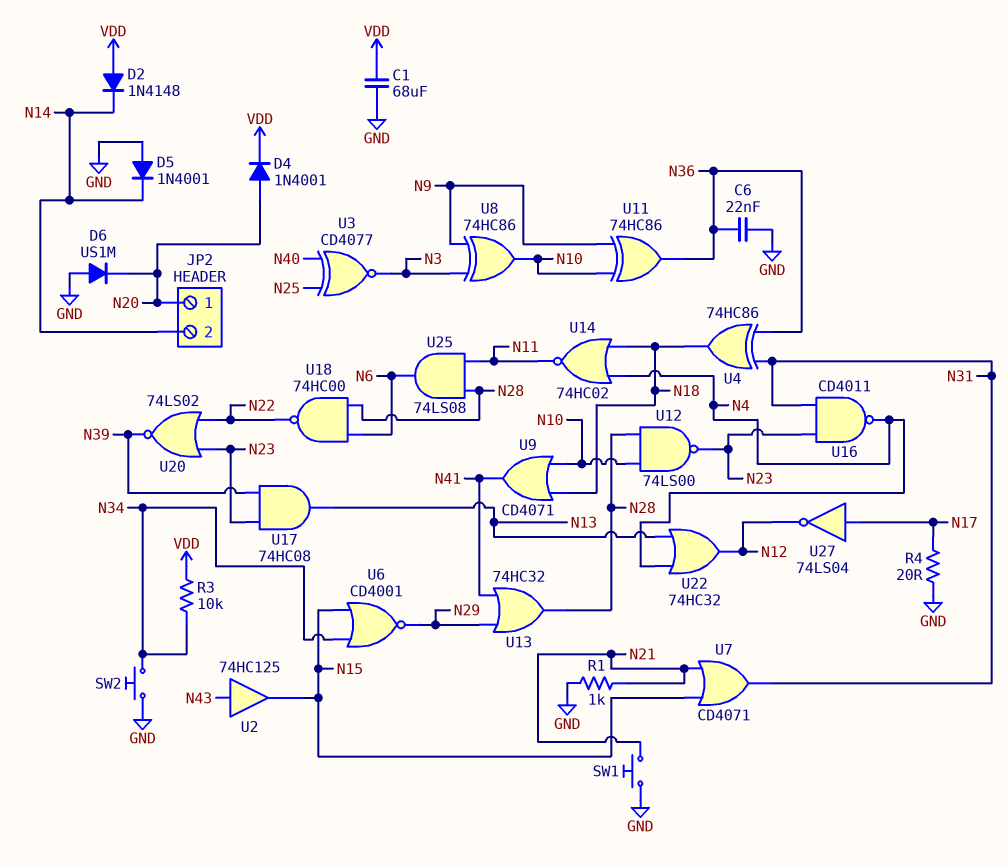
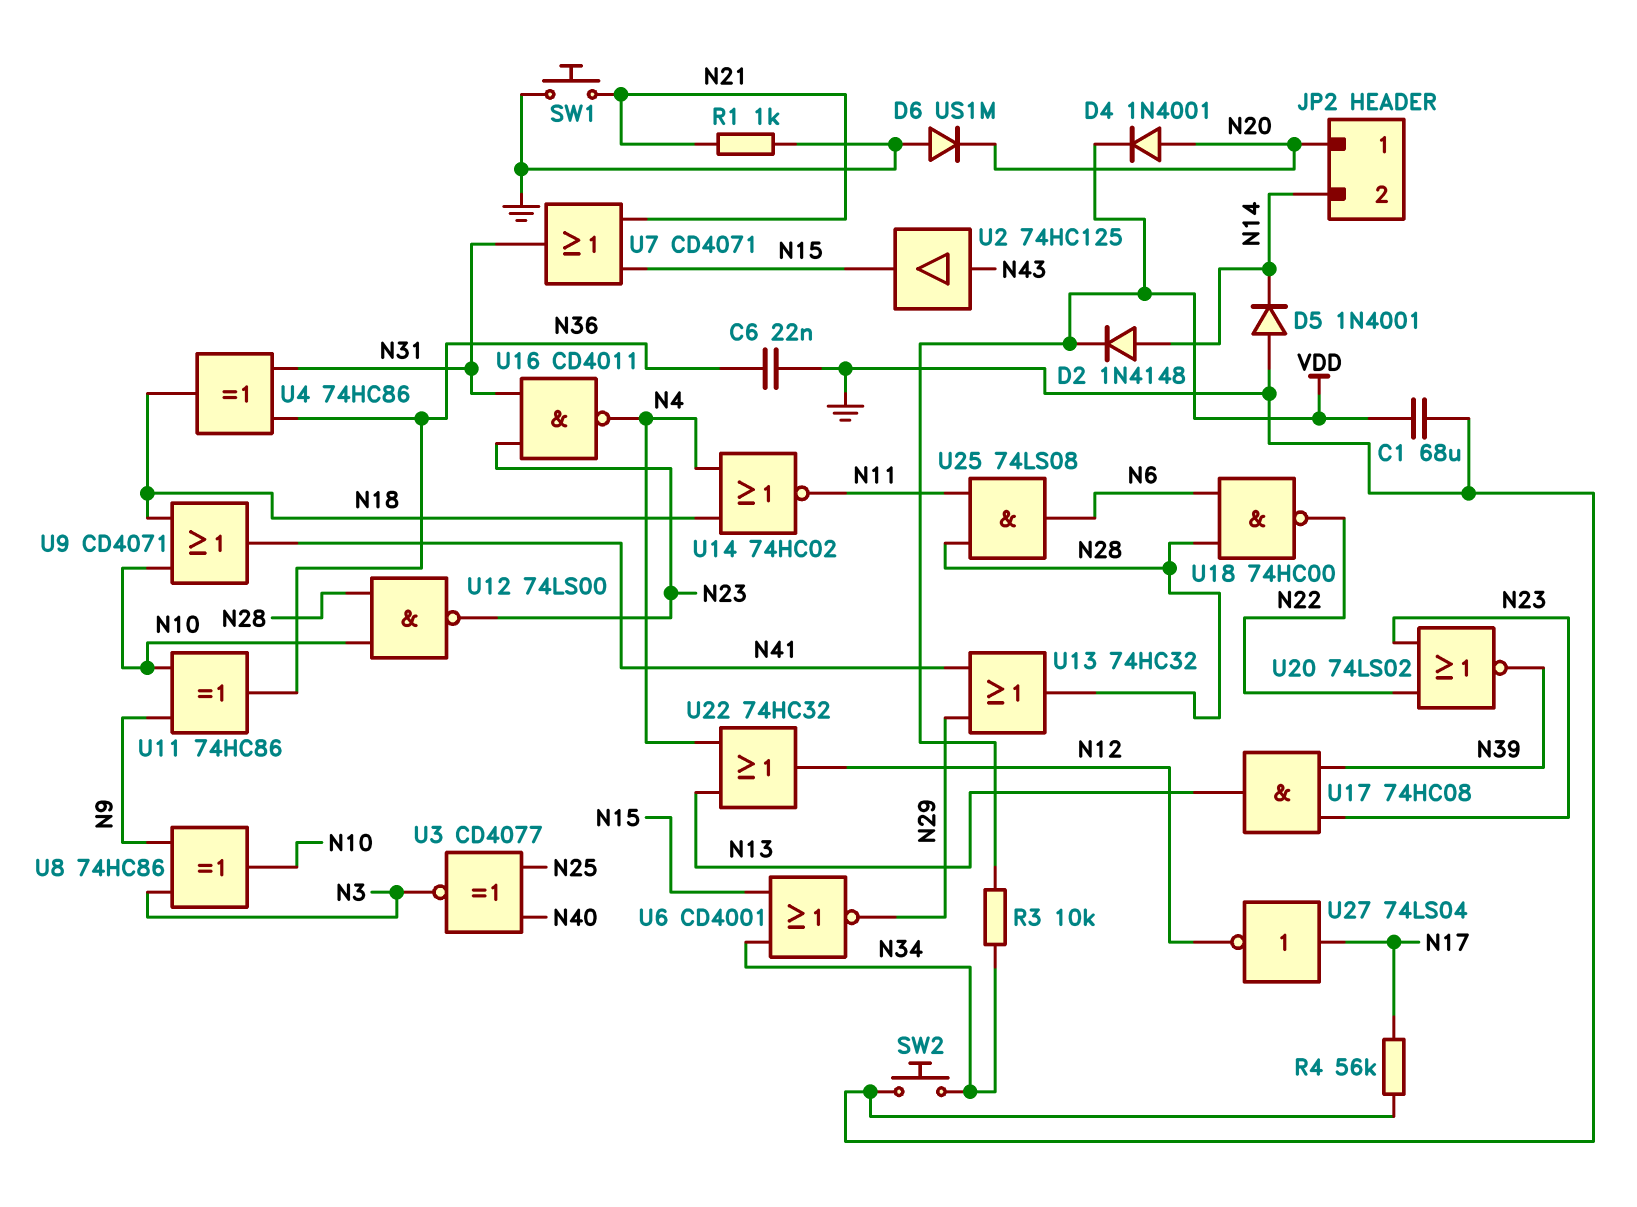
D2: diode 1N4148 (A VDD, K N14) -> diode 1N4148 (A N14, K VDD)
R4: 20 (GND, N17) -> 56k (GND, N17)

